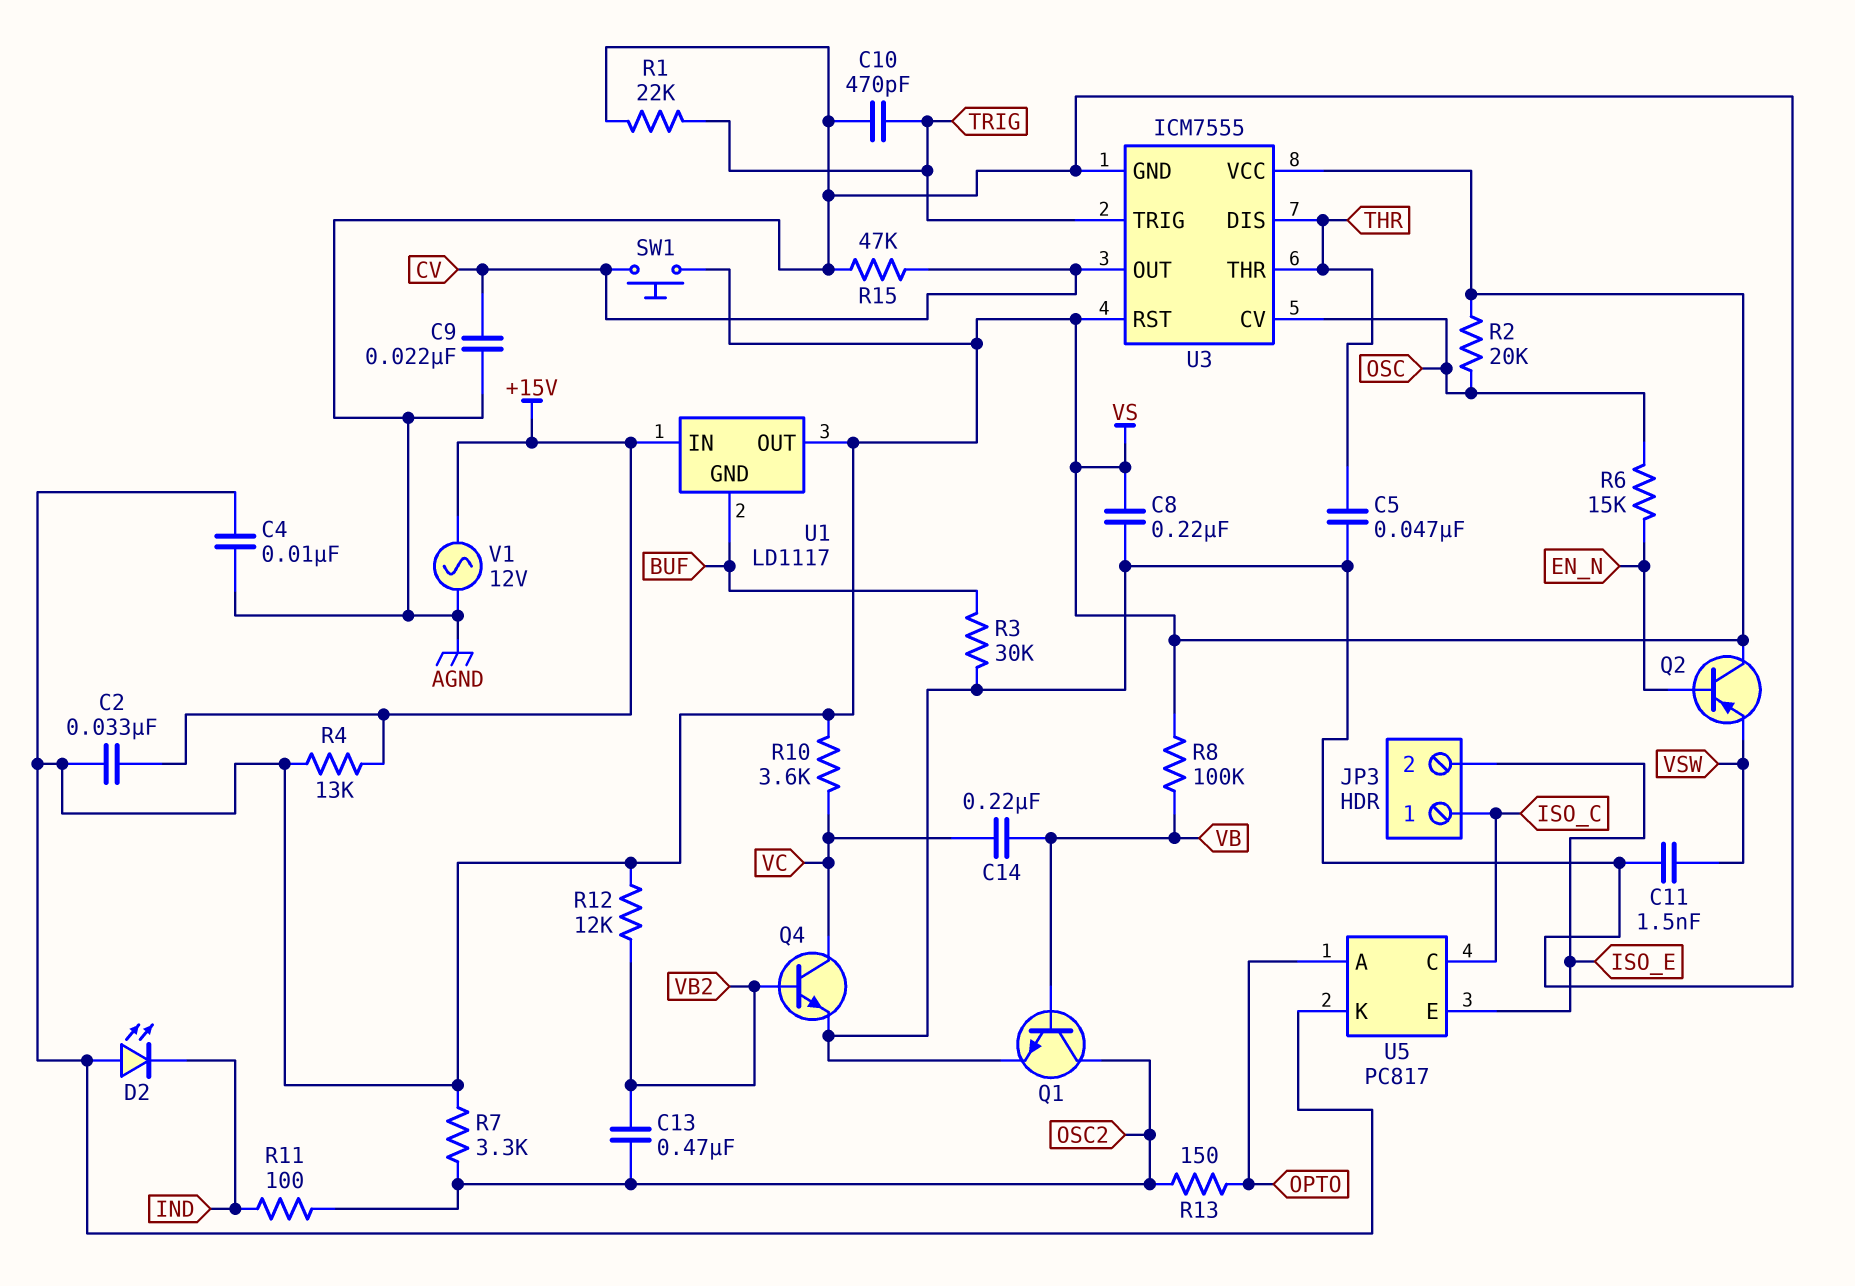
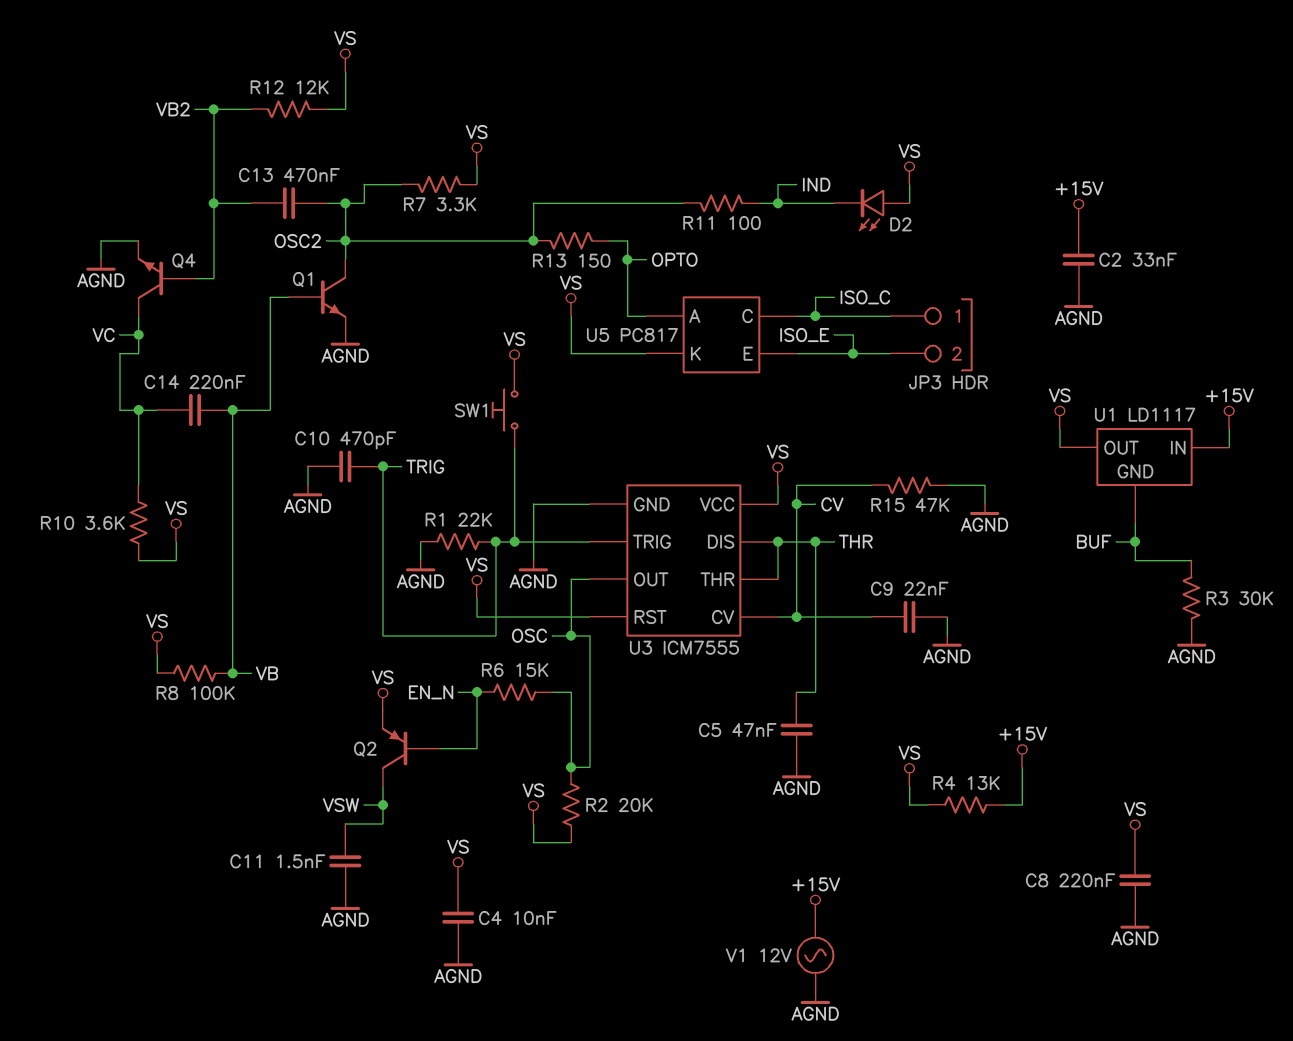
C2: 33nF (+15V, VS) -> 33nF (+15V, AGND)
Q2: PNP (B EN_N, C VS, E VSW) -> PNP (B EN_N, C VSW, E VS)
SW1: button (CV, VS) -> button (TRIG, VS)
U3 pin CV: OSC -> CV
U3 pin OUT: CV -> OSC

